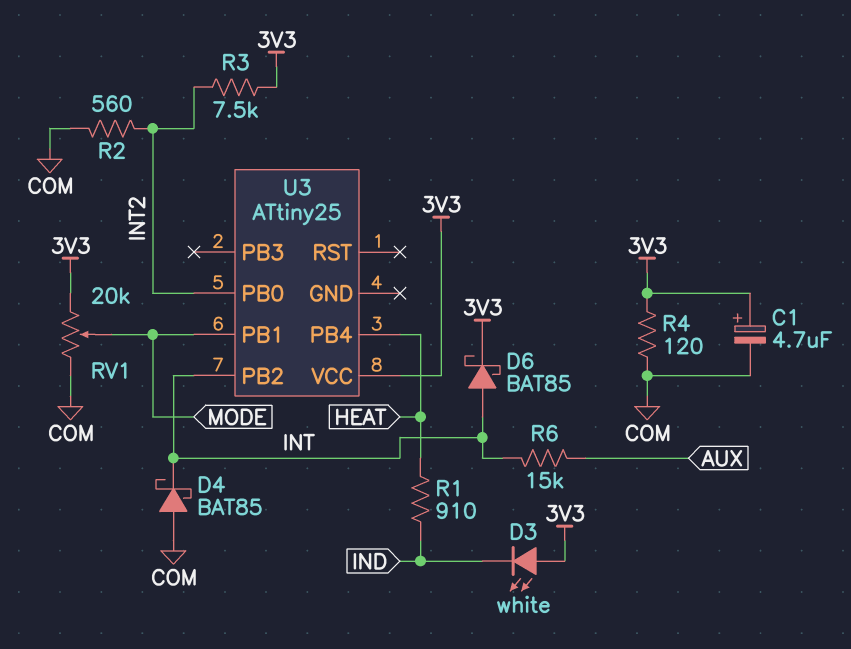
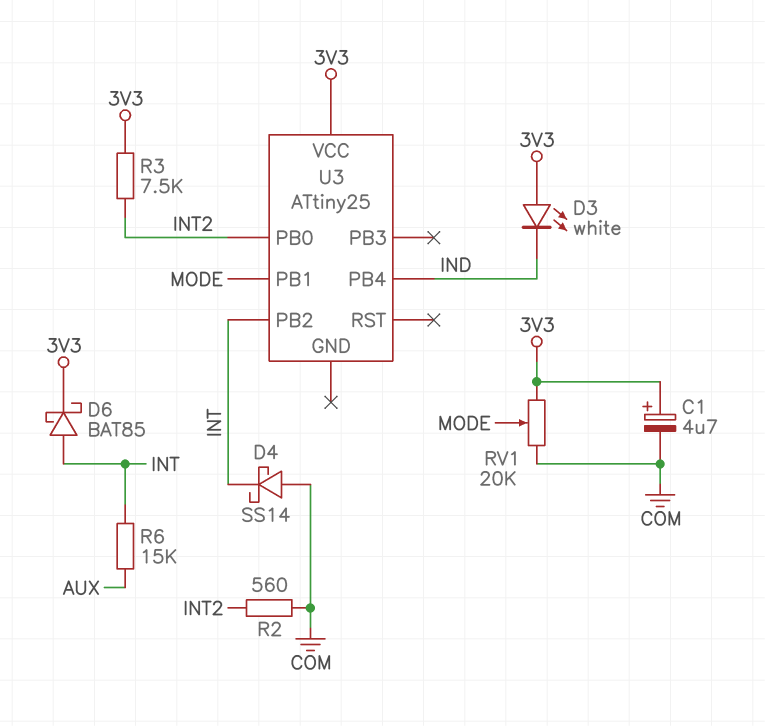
D4: schottky BAT85 (A COM, K INT) -> schottky SS14 (A COM, K INT)
R1: 910 (HEAT, IND) -> none
R4: 120 (3V3, COM) -> none
U3 pin PB4: HEAT -> IND

